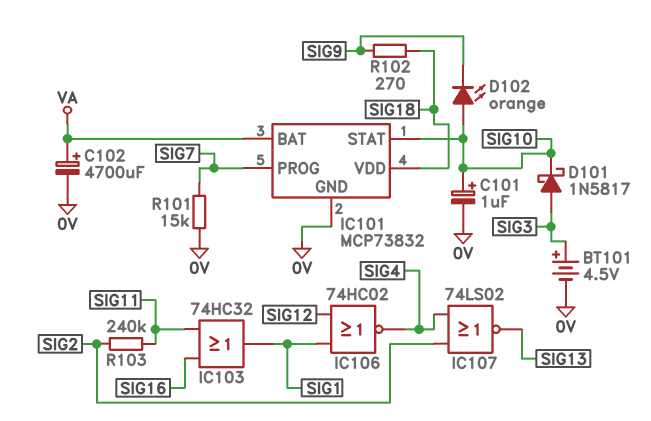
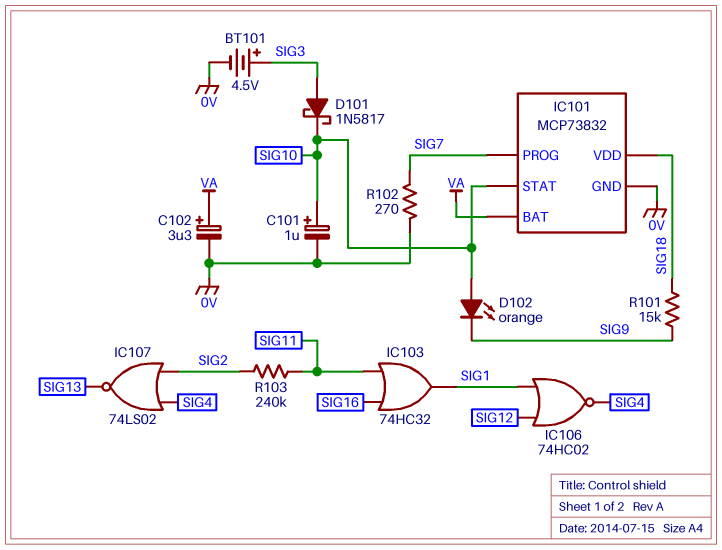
C102: 4700uF (plus VA, minus 0V) -> 3.3uF (plus VA, minus 0V)
R101: 15k (0V, SIG7) -> 15k (SIG9, SIG18)
R102: 270 (SIG9, SIG18) -> 270 (0V, SIG7)

